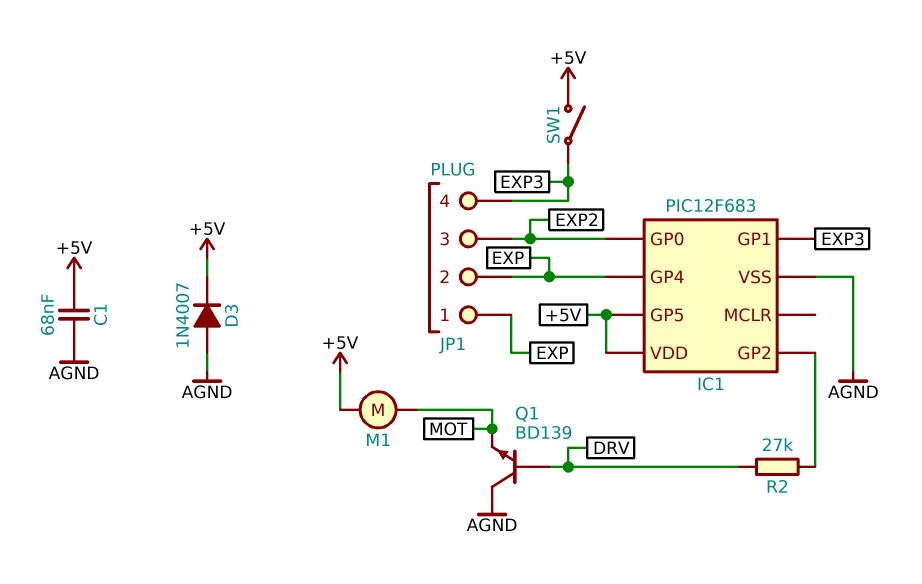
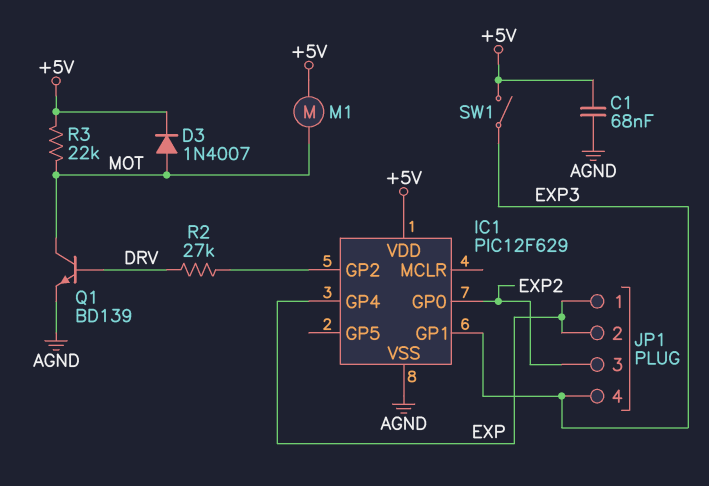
D3: diode 1N4007 (A AGND, K +5V) -> diode 1N4007 (A MOT, K +5V)
IC1: PIC12F683 -> PIC12F629
IC1 pin GP5: +5V -> none
Q1: NPN BD139 (B DRV, C AGND, E MOT) -> NPN BD139 (B DRV, C MOT, E AGND)
R3: none -> 22k (+5V, MOT)

